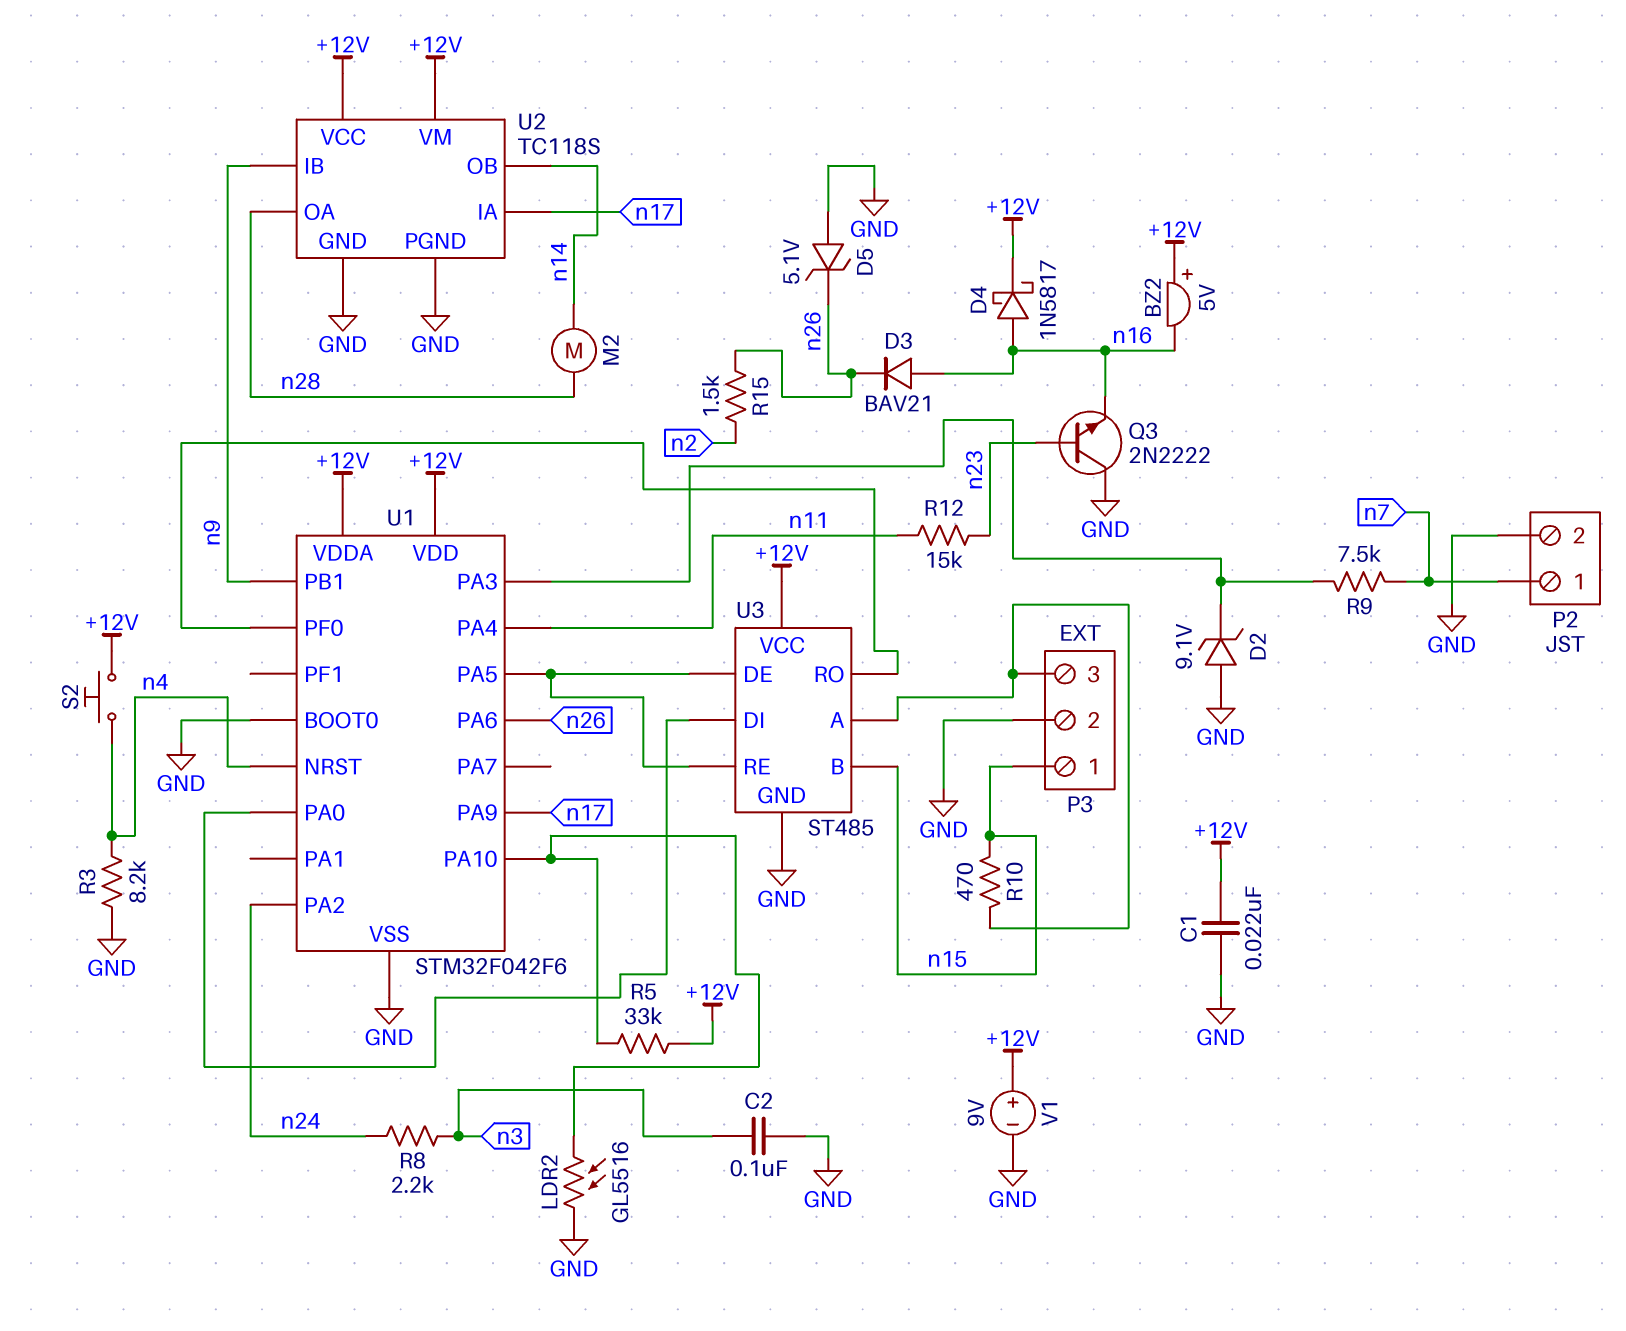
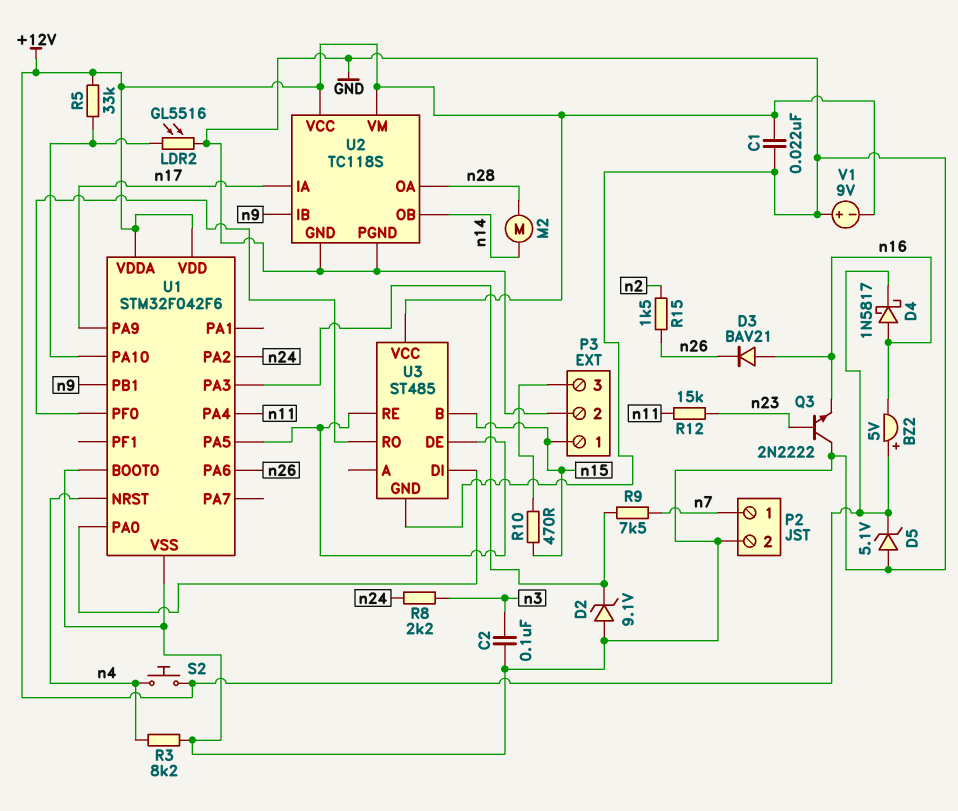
D5: zener 5.1V (A GND, K n26) -> zener 5.1V (A GND, K +12V)
U3 pin A: P3/3 -> none
V1: 9V (plus +12V, minus GND) -> 9V (plus GND, minus +12V)

